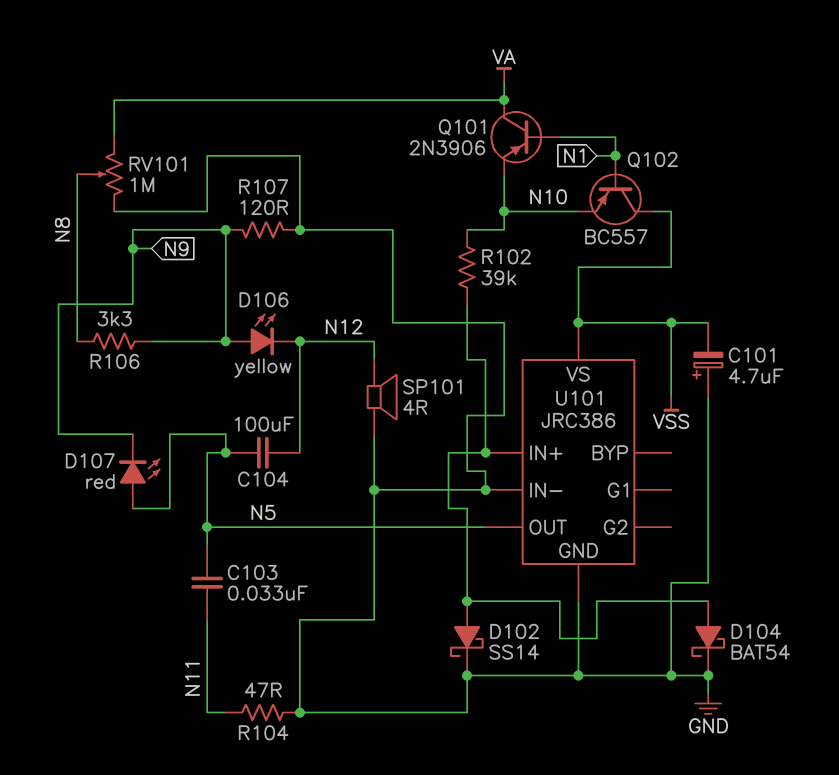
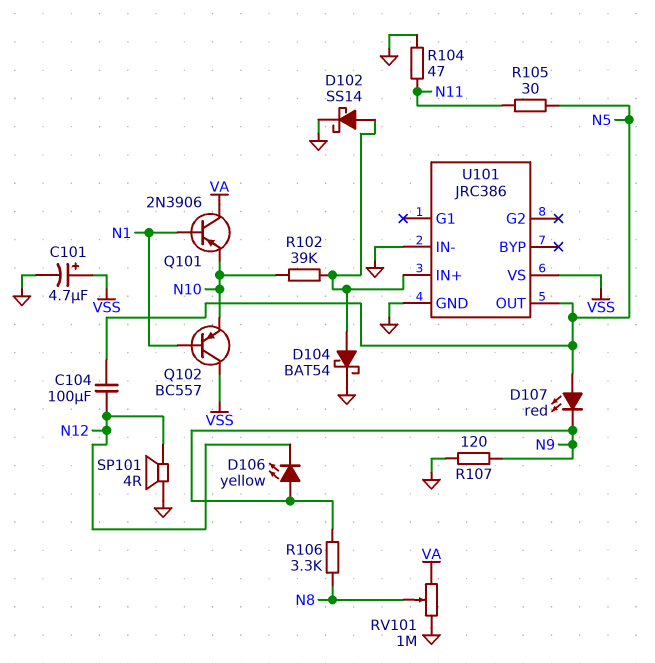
C101: 4.7uF (plus GND, minus VSS) -> 4.7uF (plus VSS, minus GND)
C103: 33nF (N5, N11) -> none
R105: none -> 30 (N5, N11)

